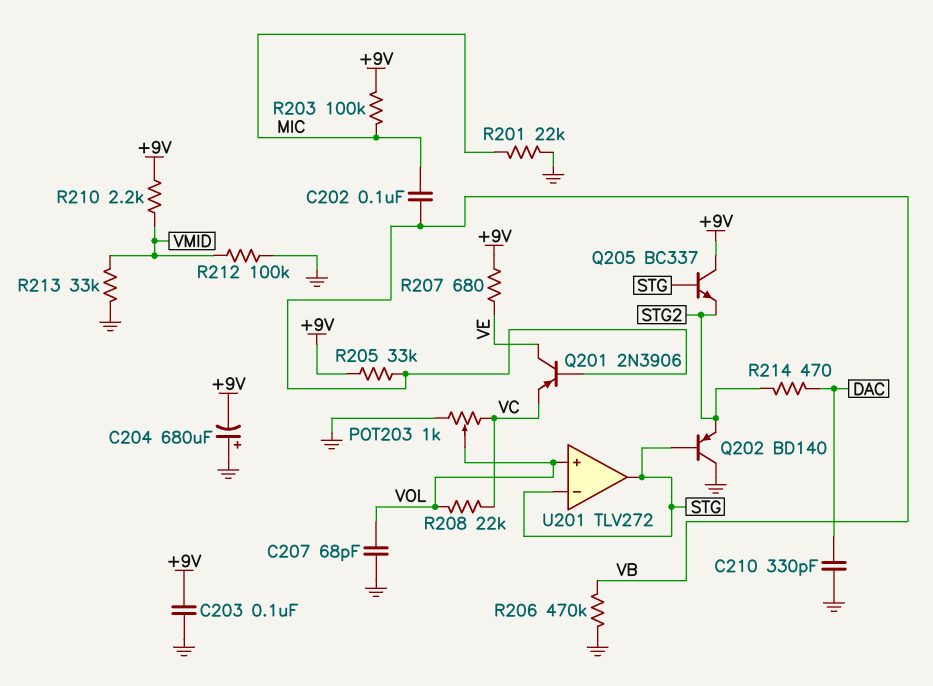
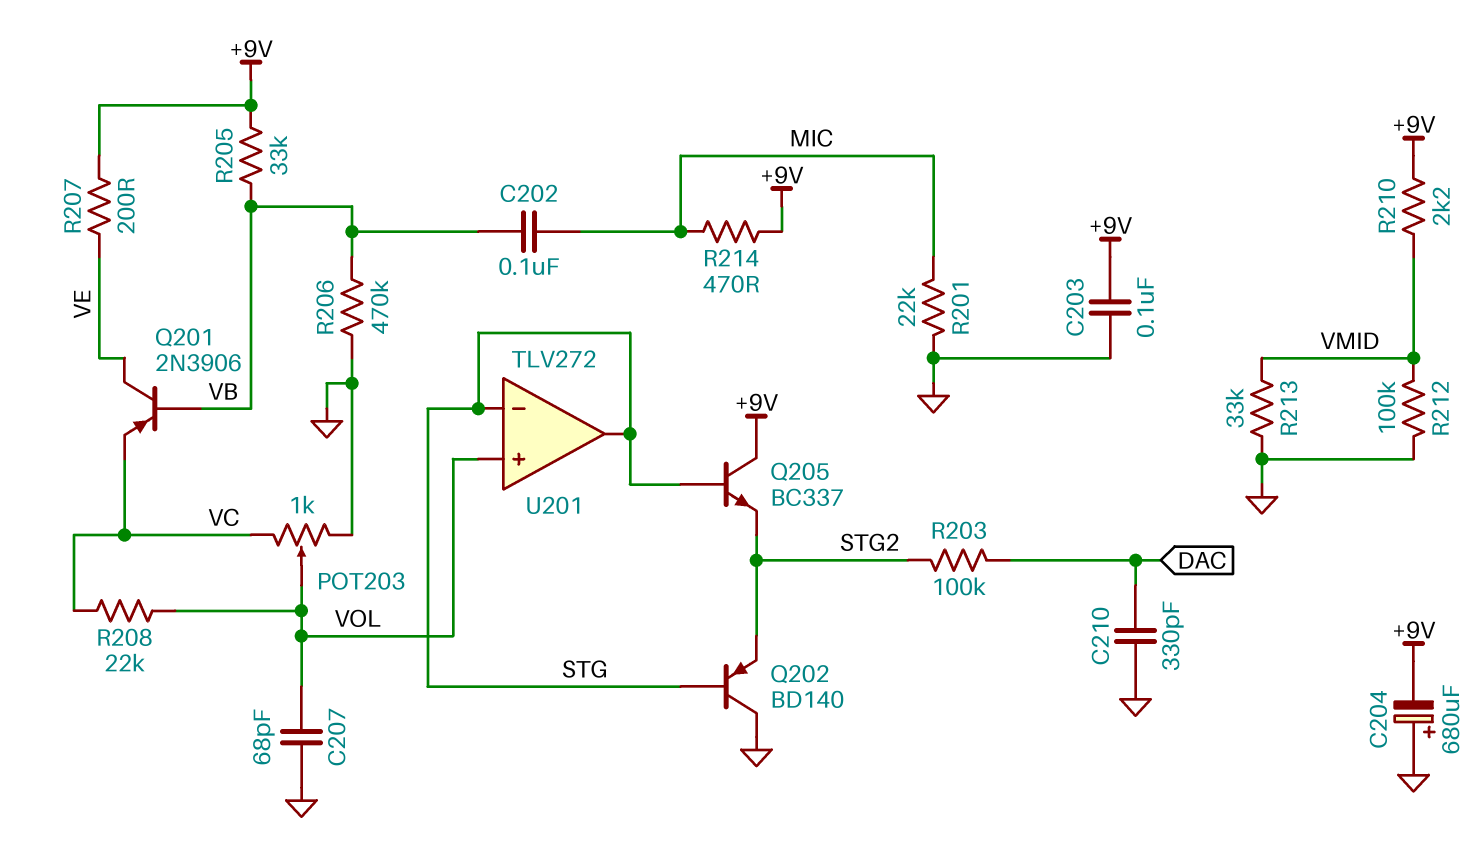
R203: 100k (+9V, MIC) -> 100k (DAC, STG2)
R207: 680 (+9V, VE) -> 200 (+9V, VE)
R214: 470 (DAC, STG2) -> 470 (+9V, MIC)

